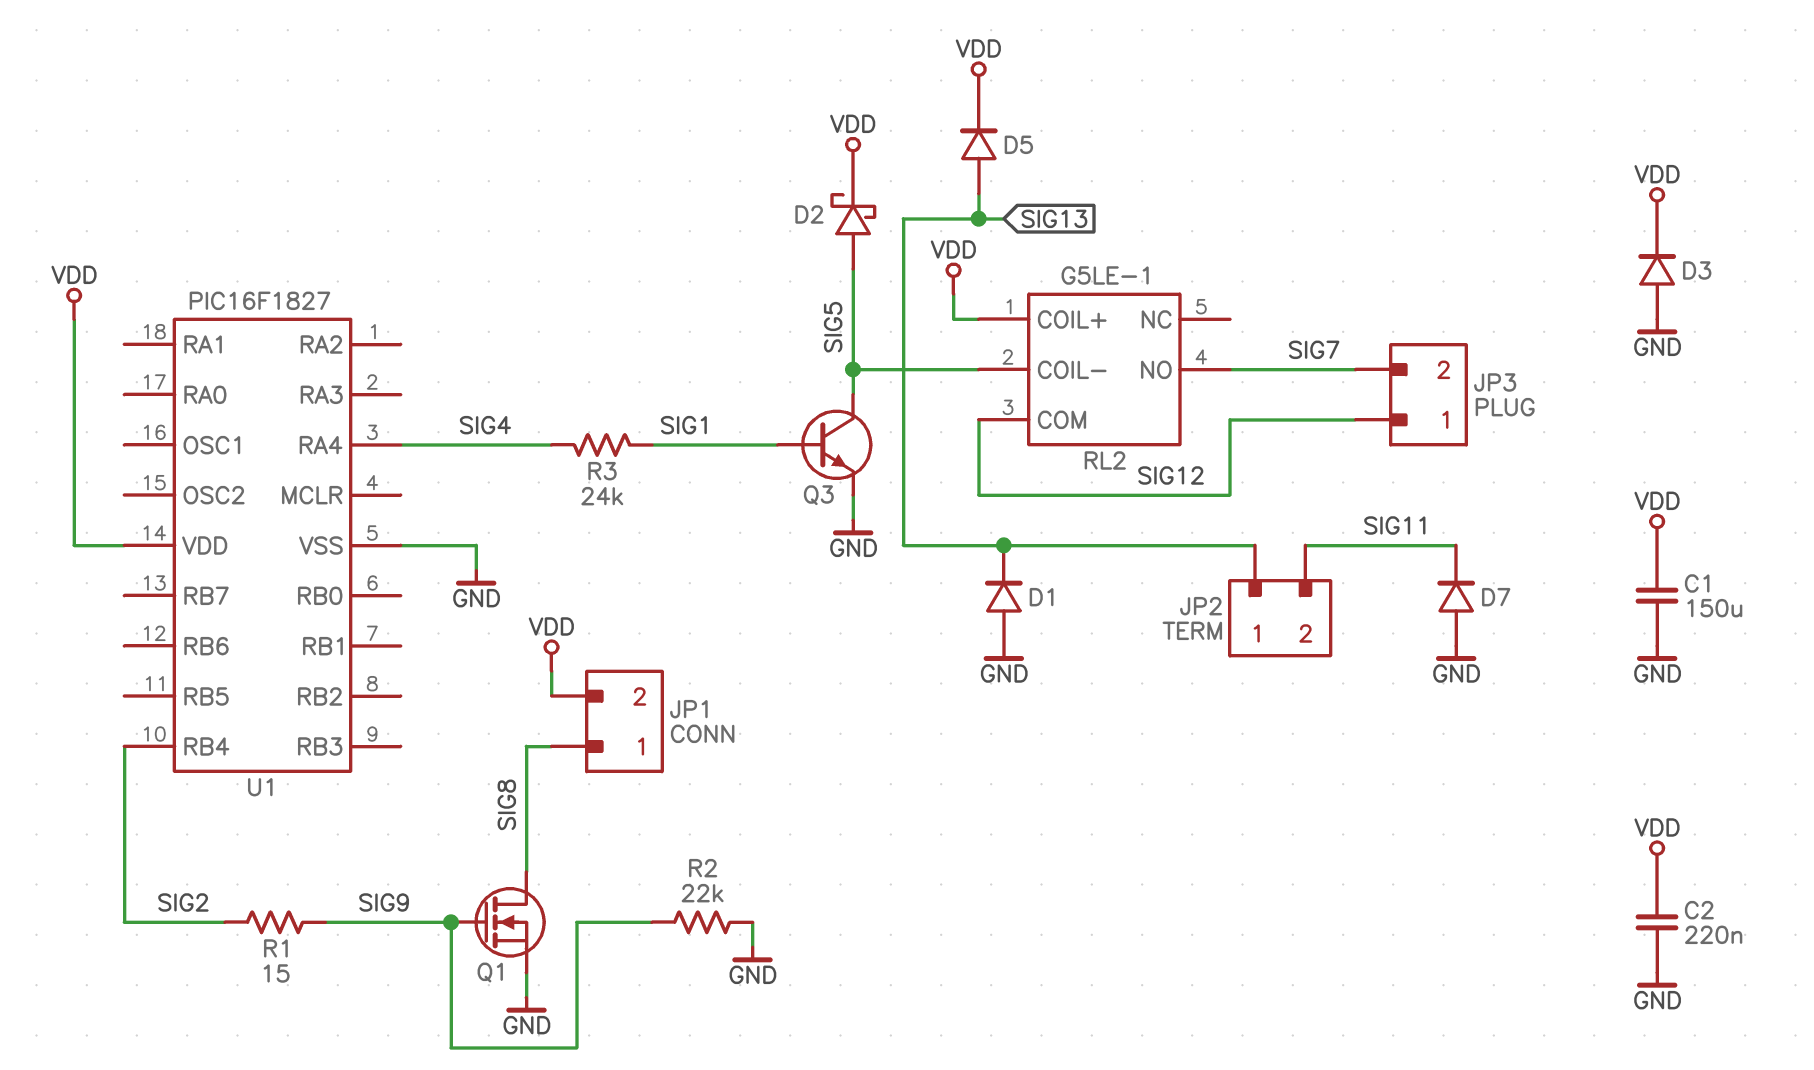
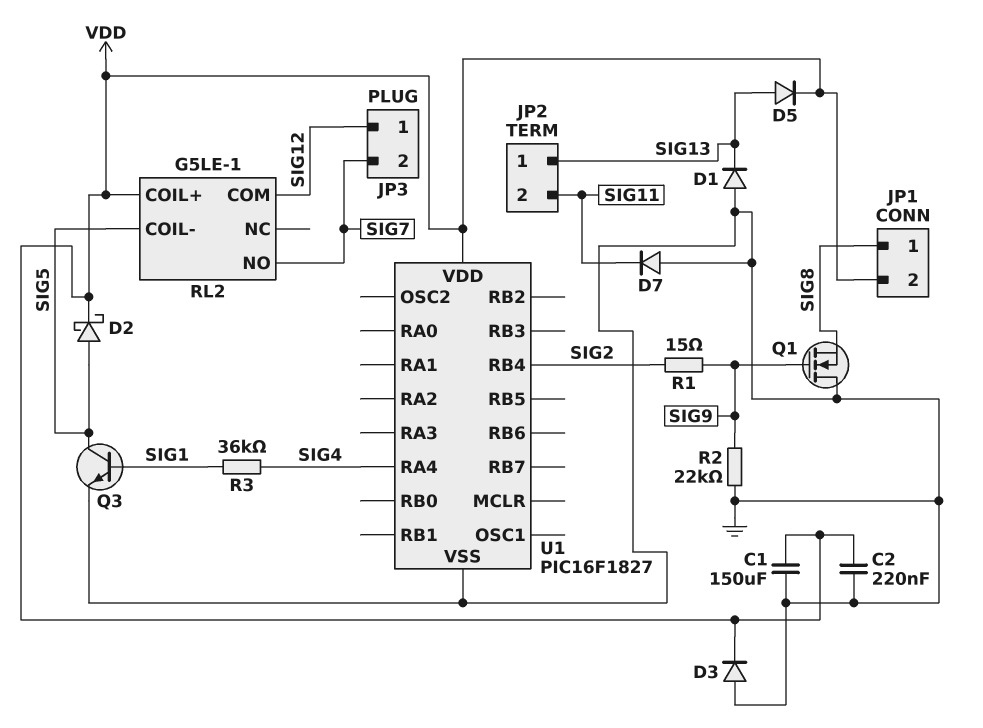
Q1: NMOS (G SIG9, D SIG8, S GND) -> NMOS (G SIG9, D GND, S SIG8)
R3: 24k (SIG1, SIG4) -> 36k (SIG1, SIG4)

